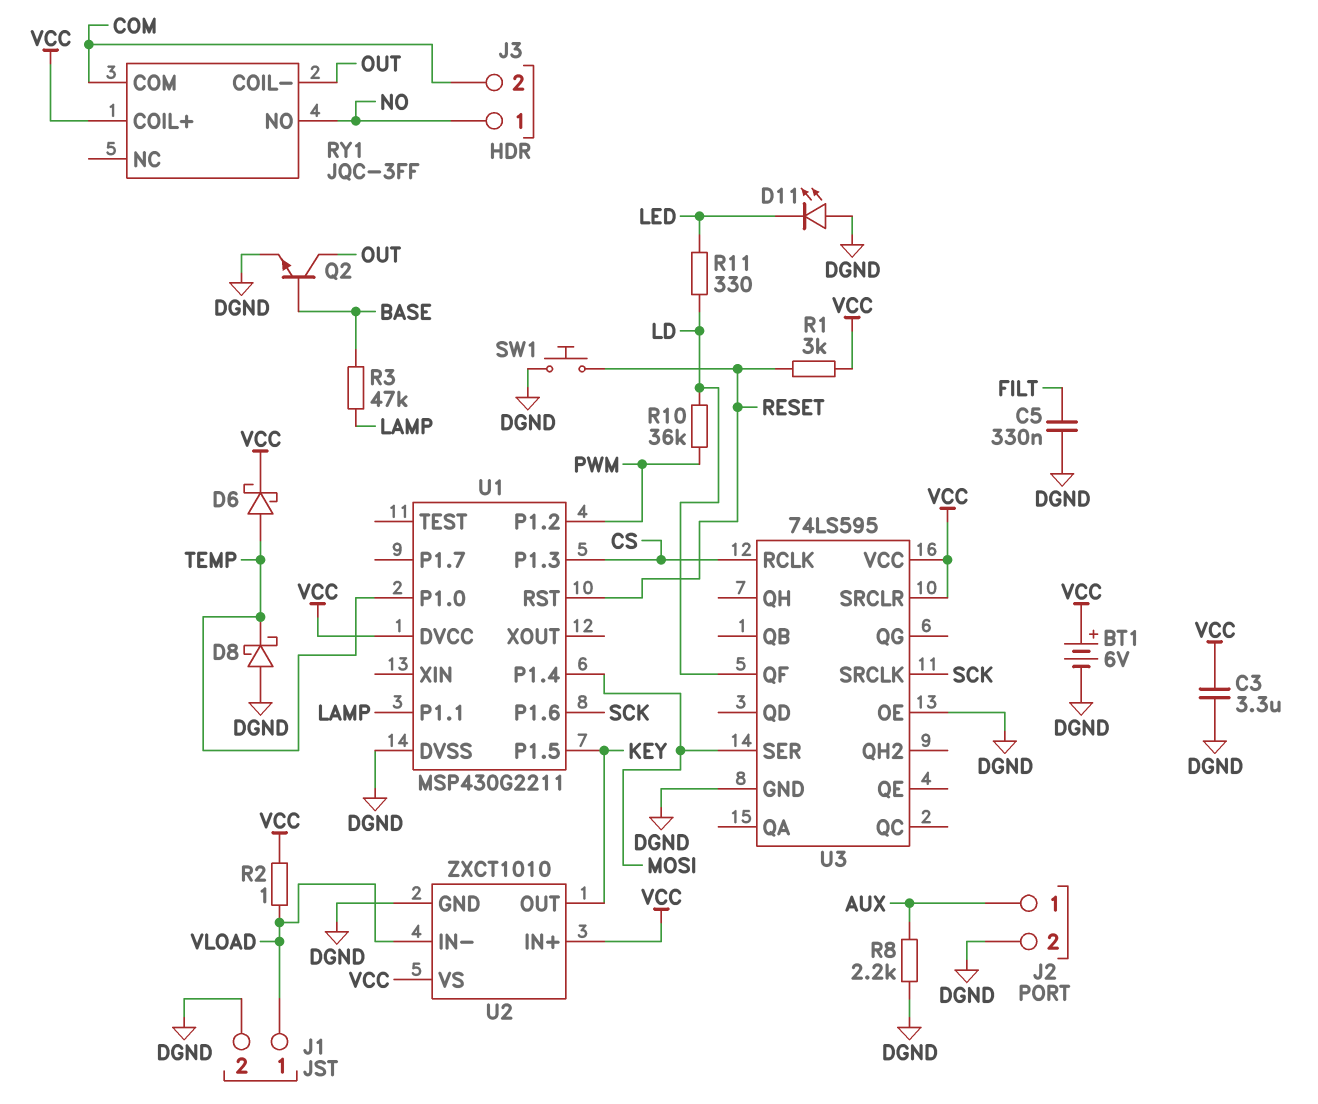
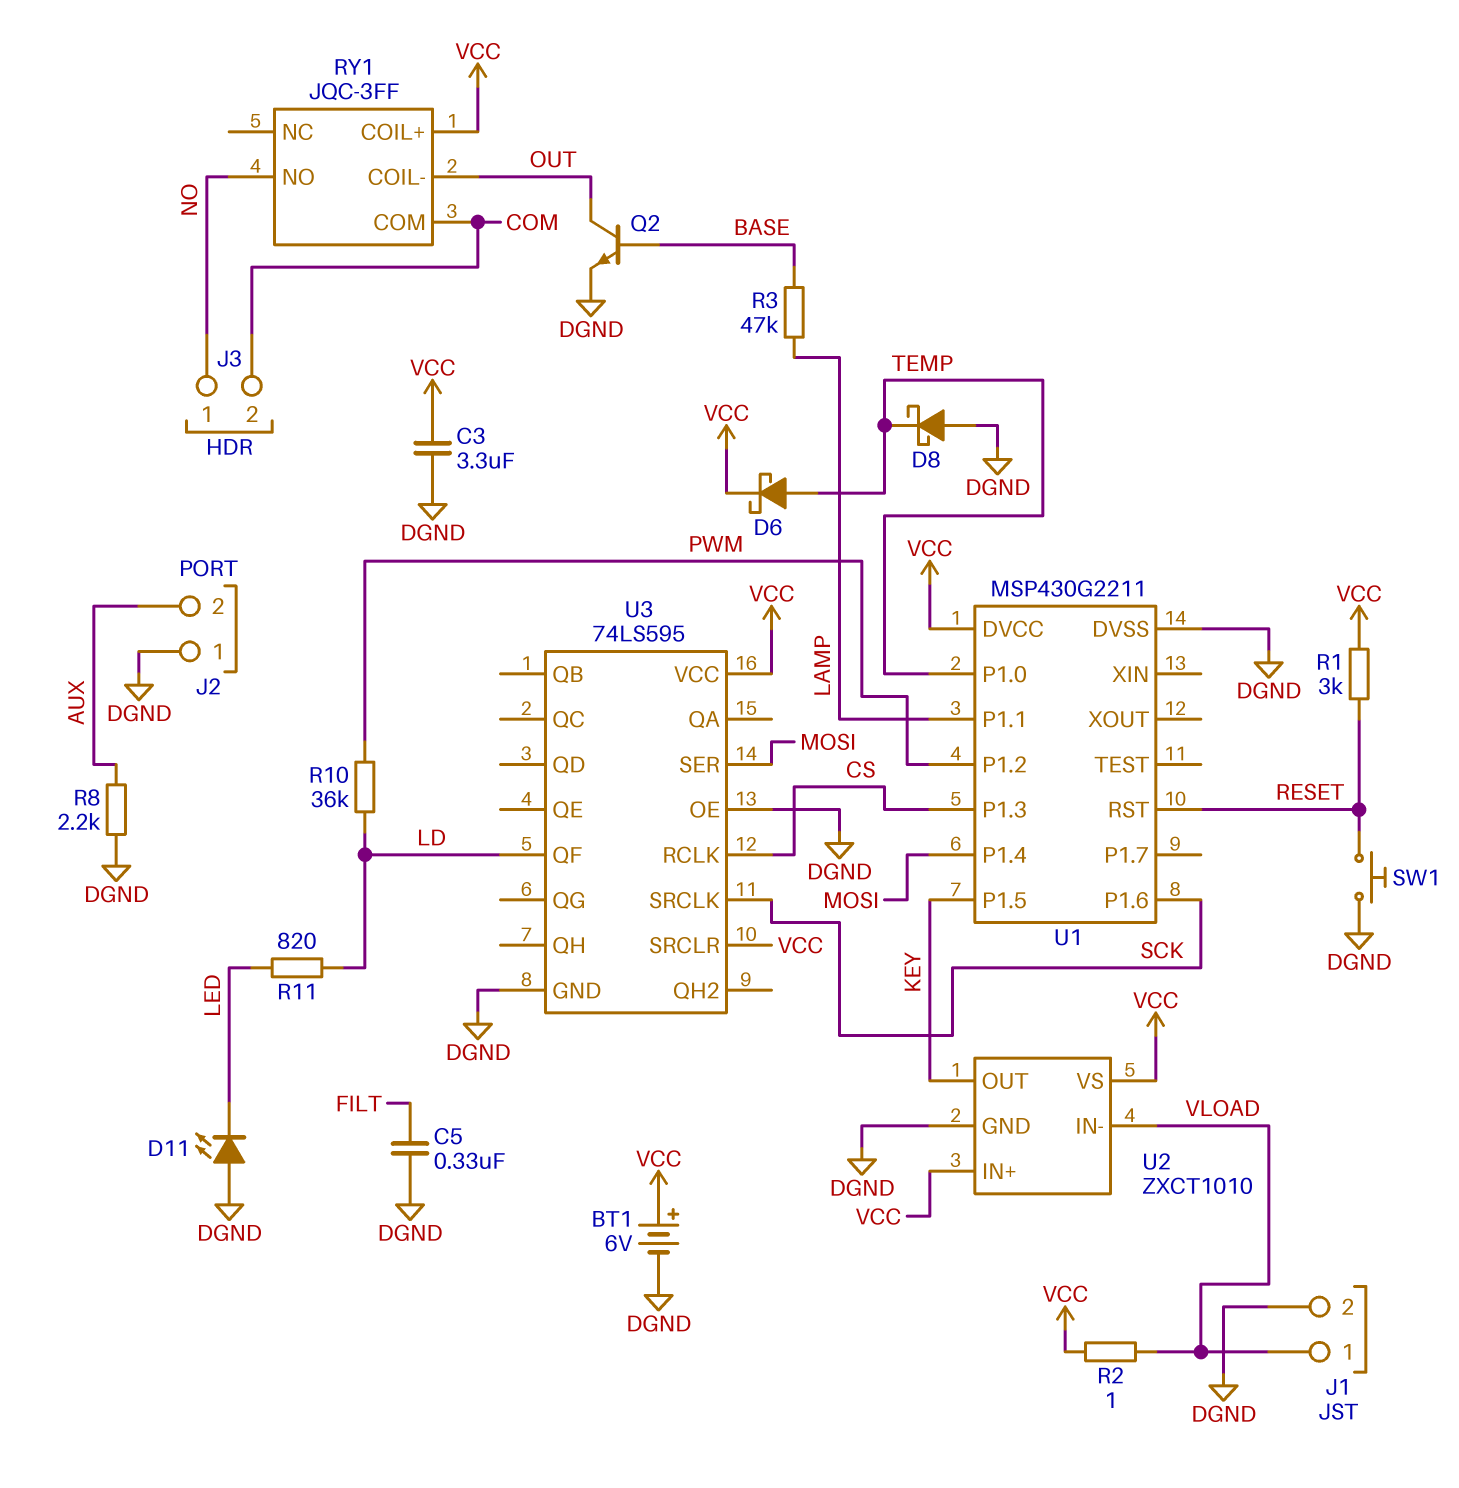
J2 pin 1: AUX -> DGND
J2 pin 2: DGND -> AUX
R11: 330 (LD, LED) -> 820 (LD, LED)

